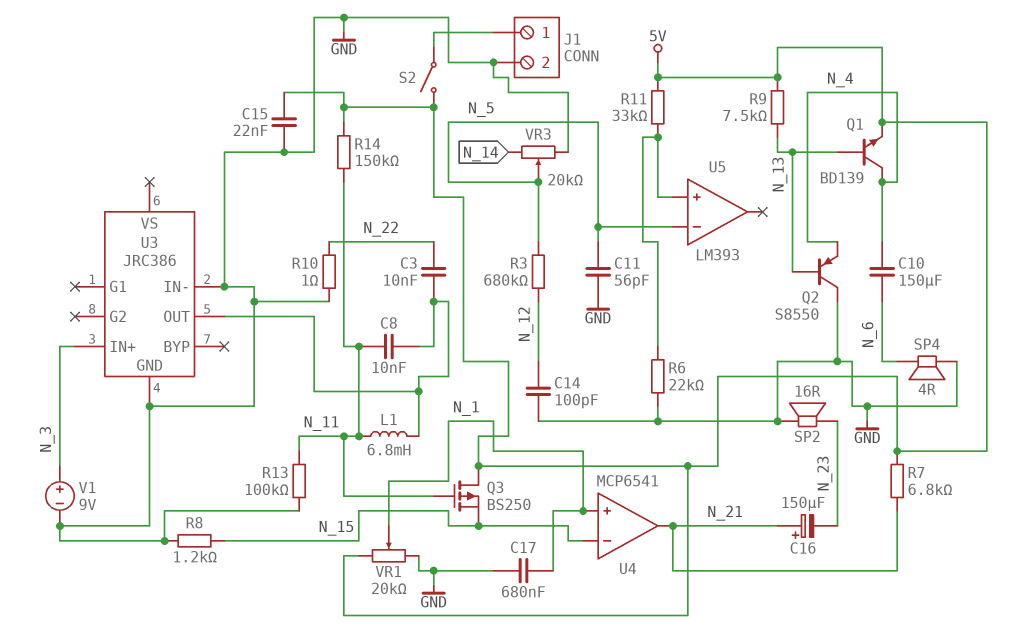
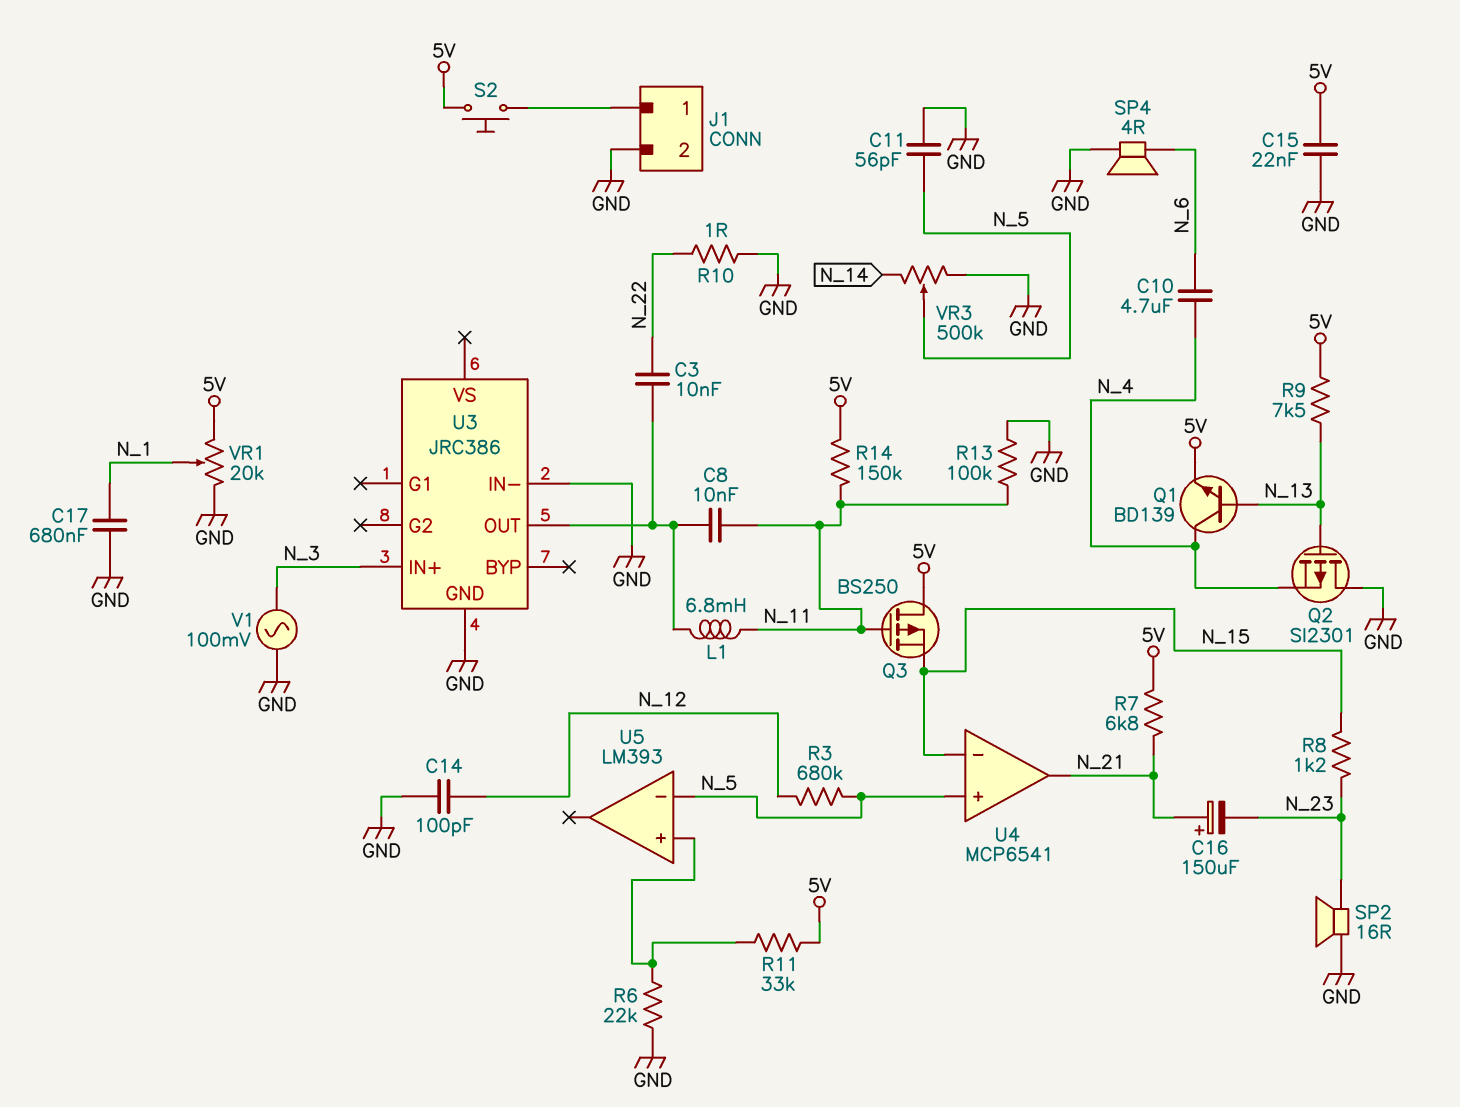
C10: 150uF (N_4, N_6) -> 4.7uF (N_4, N_6)
Q2: PNP S8550 (B N_13, C GND, E N_4) -> PMOS SI2301 (G N_13, D GND, S N_4)
R8: 1.2k (GND, N_15) -> 1.2k (N_15, N_23)
S2: switch (5V, J1/1) -> button (5V, J1/1)
U4 pin in+: N_1 -> N_5
V1: 9V (plus N_3, minus GND) -> AC 100mV (GND, N_3)
VR3: 20k (GND, N_14, wiper N_5) -> 500k (GND, N_14, wiper N_5)

